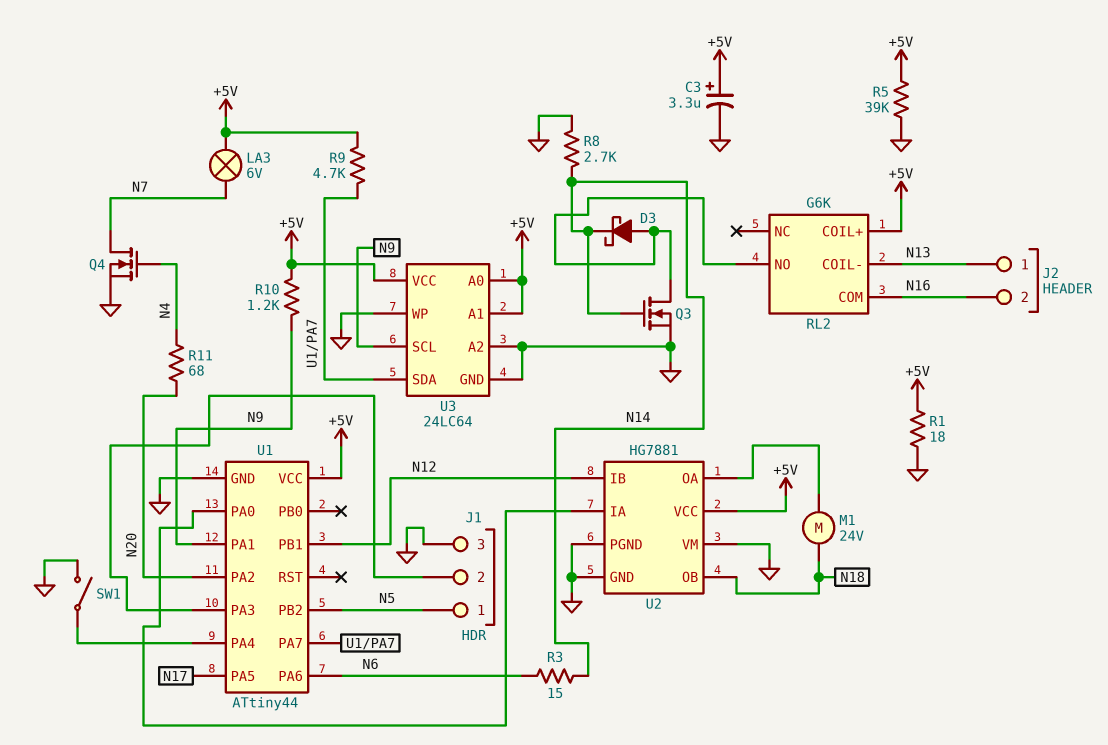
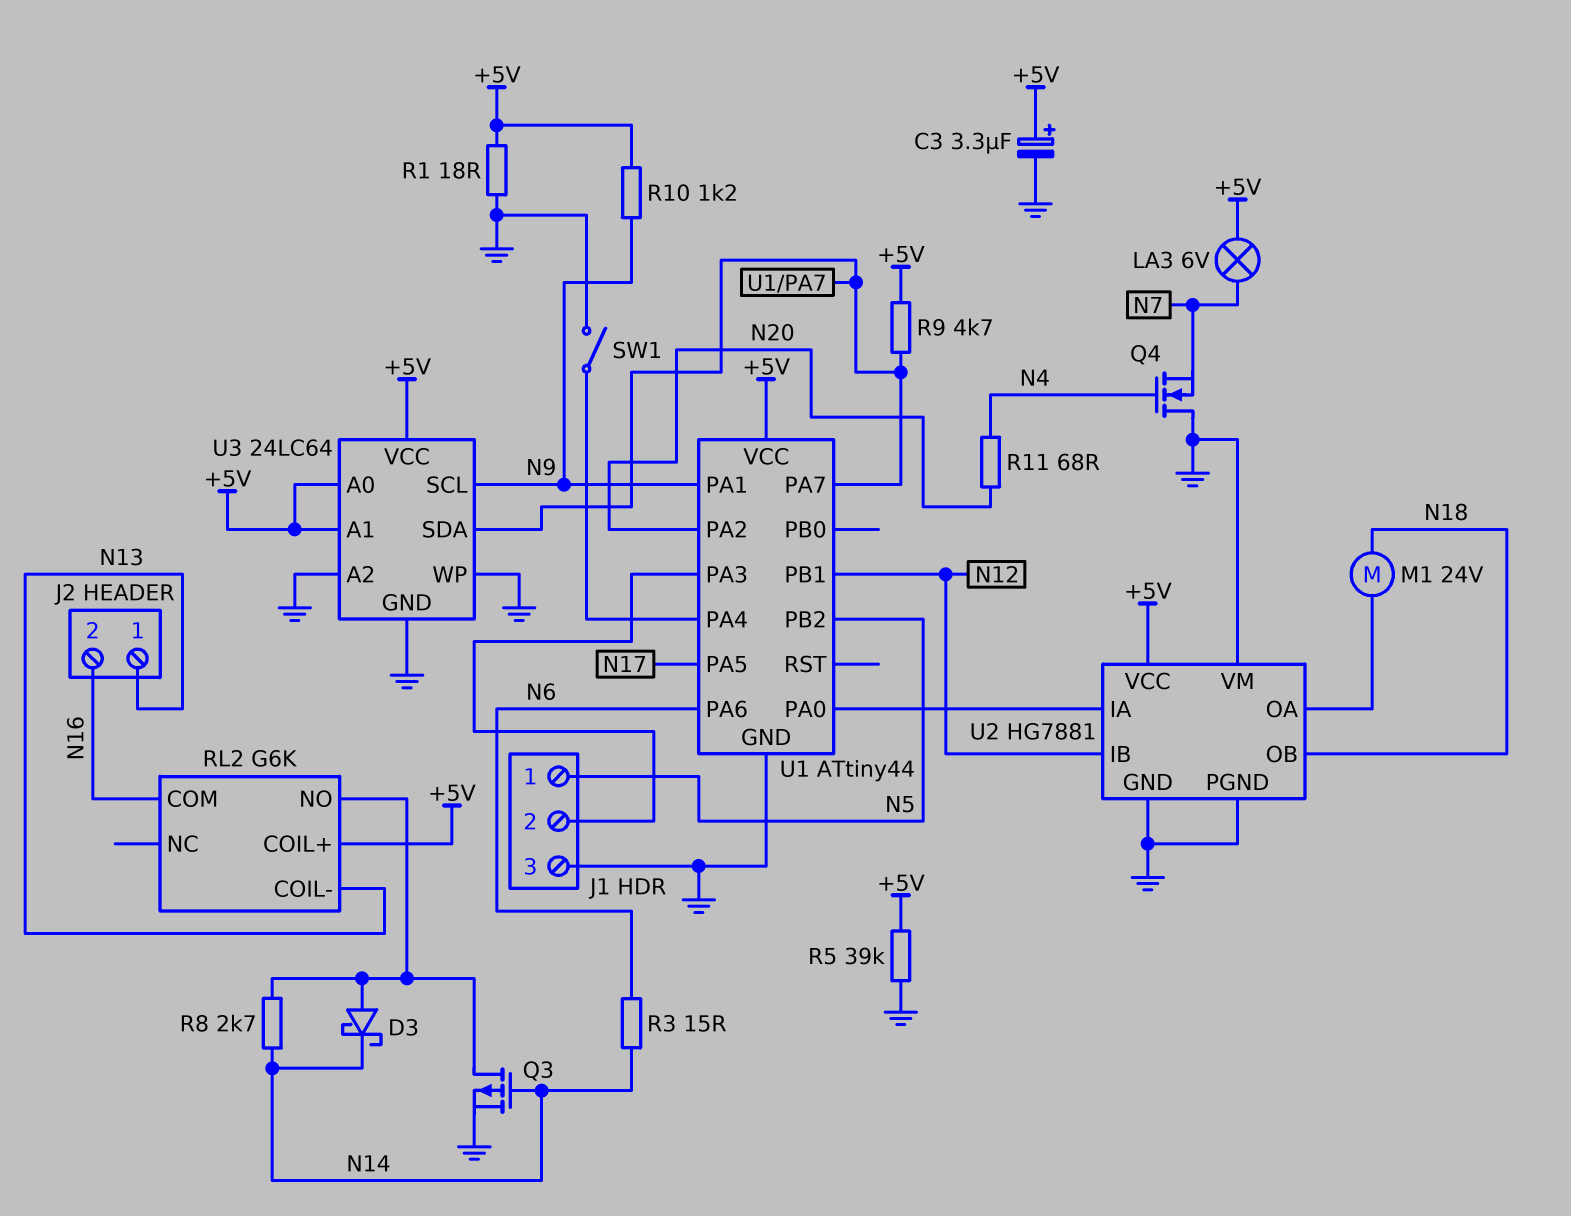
Q3: NMOS (G N14, D RL2/NO, S GND) -> PMOS (G N14, D RL2/NO, S GND)
Q4: NMOS (G N4, D N7, S GND) -> NMOS (G N4, D GND, S N7)
R8: 2.7k (GND, N14) -> 2.7k (N14, RL2/NO)

